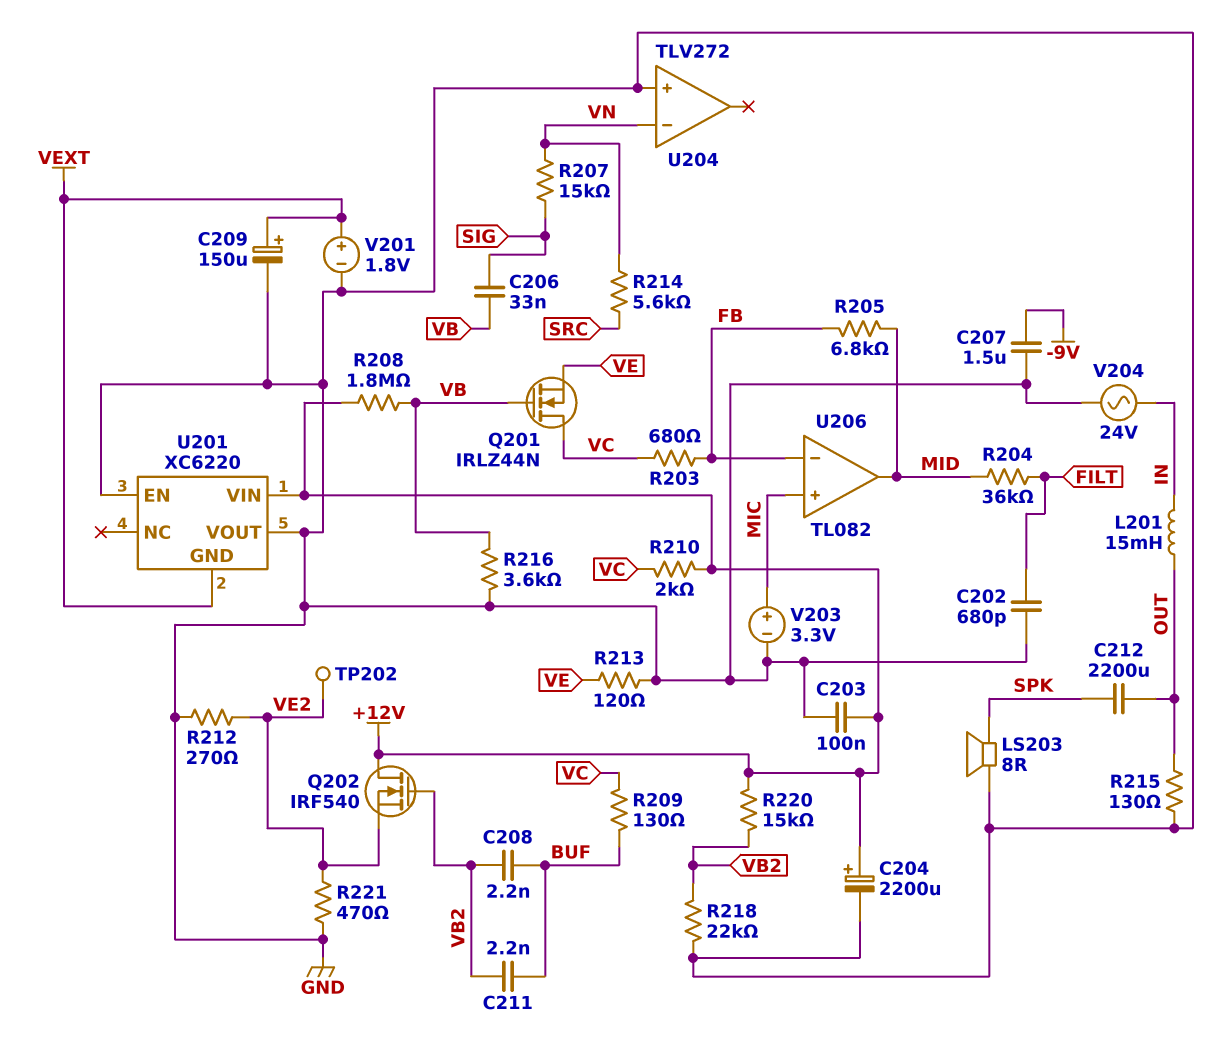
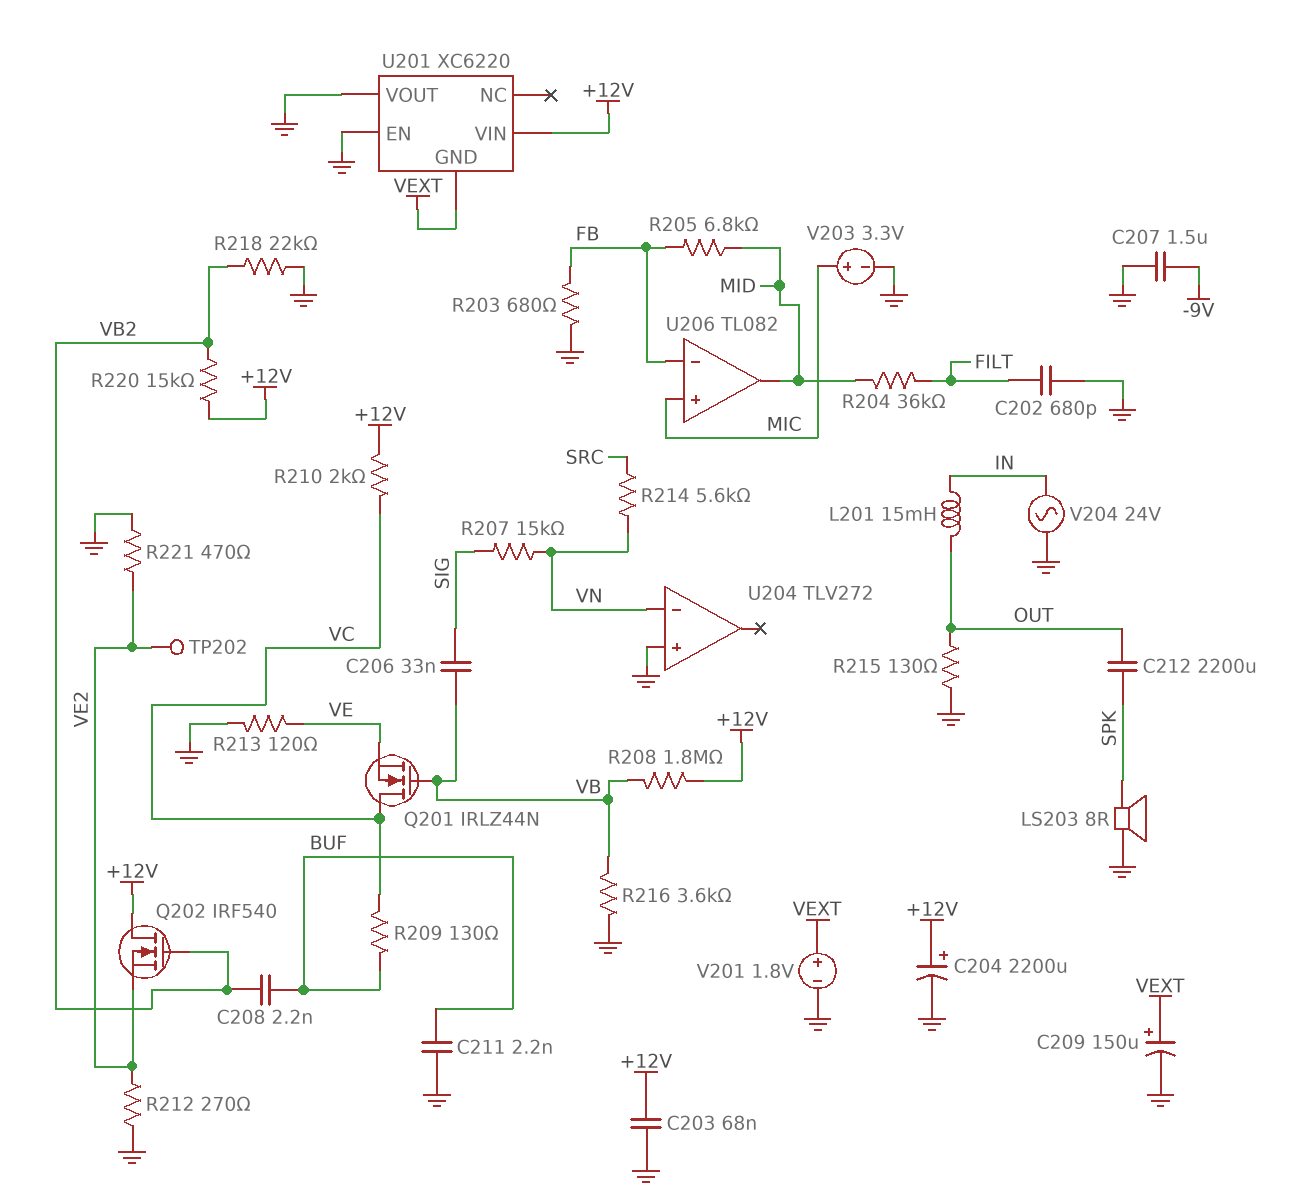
C203: 100nF (+12V, GND) -> 68nF (+12V, GND)
C211: 2.2nF (BUF, VB2) -> 2.2nF (BUF, GND)
R203: 680 (FB, VC) -> 680 (FB, GND)

